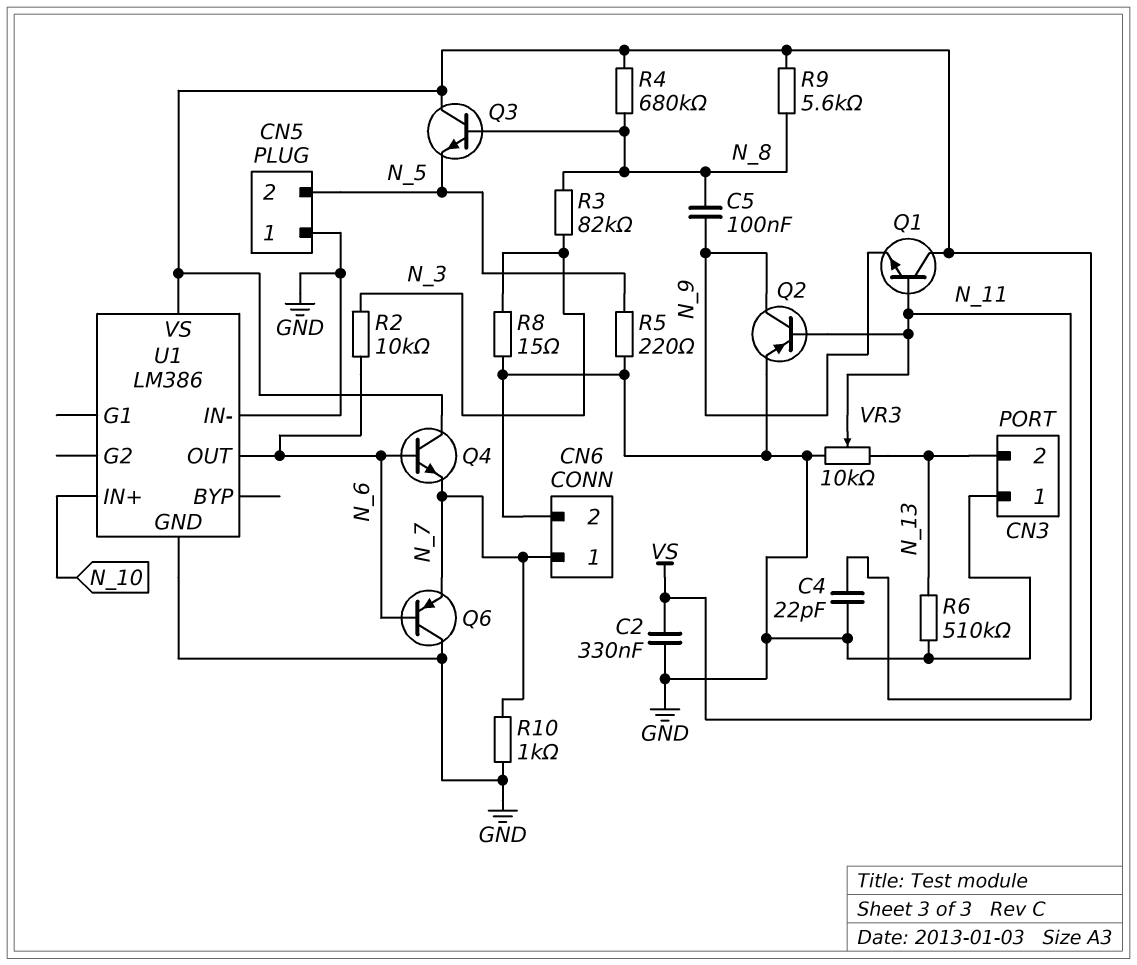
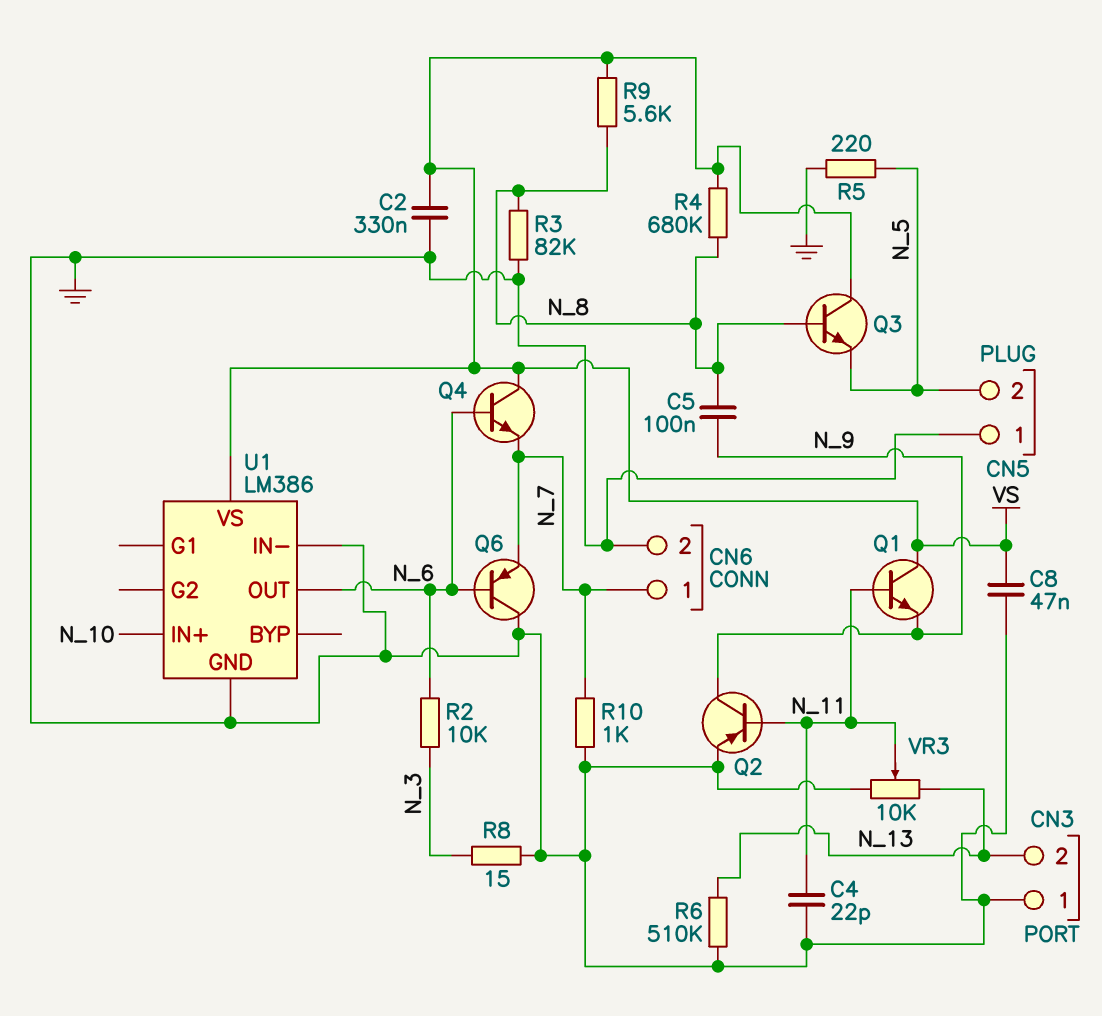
C8: none -> 47nF (GND, VS)
R3: 82k (N_3, N_8) -> 82k (GND, N_8)

